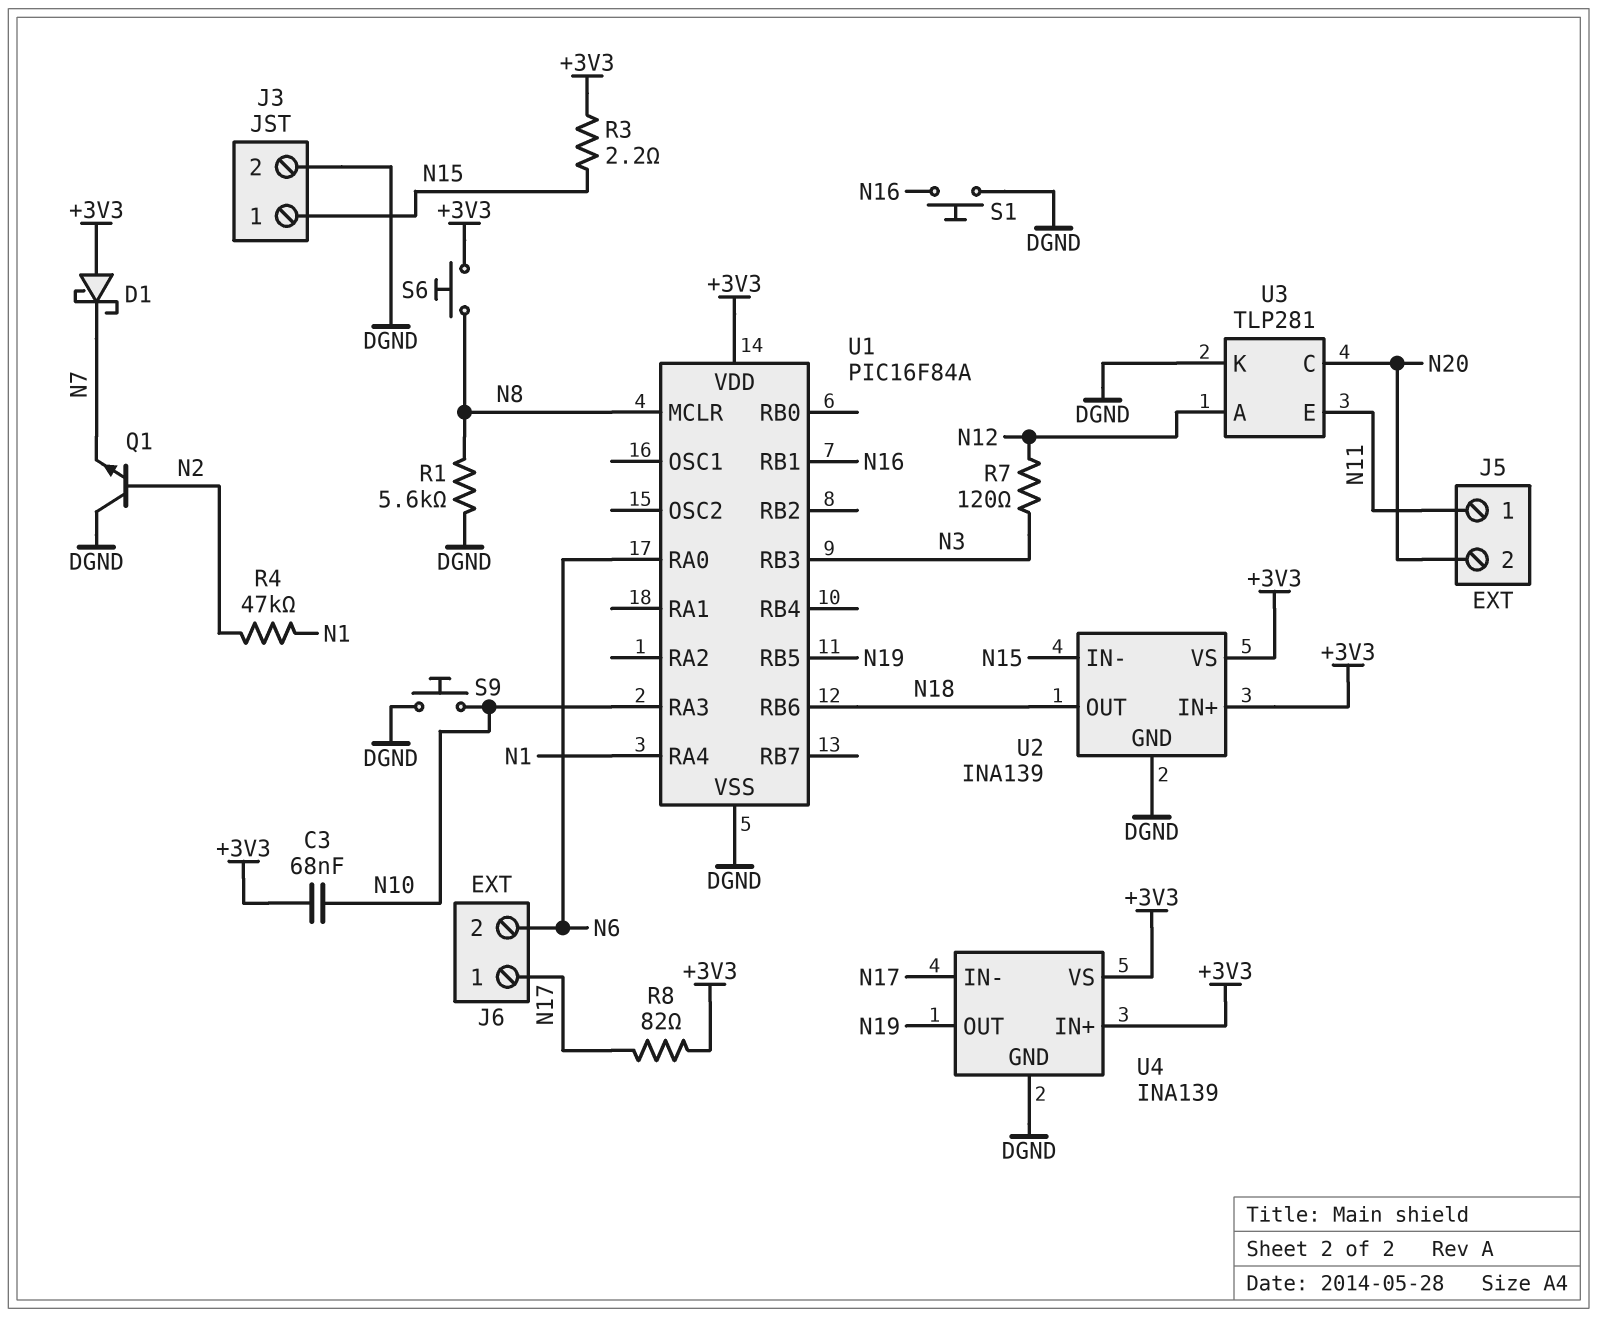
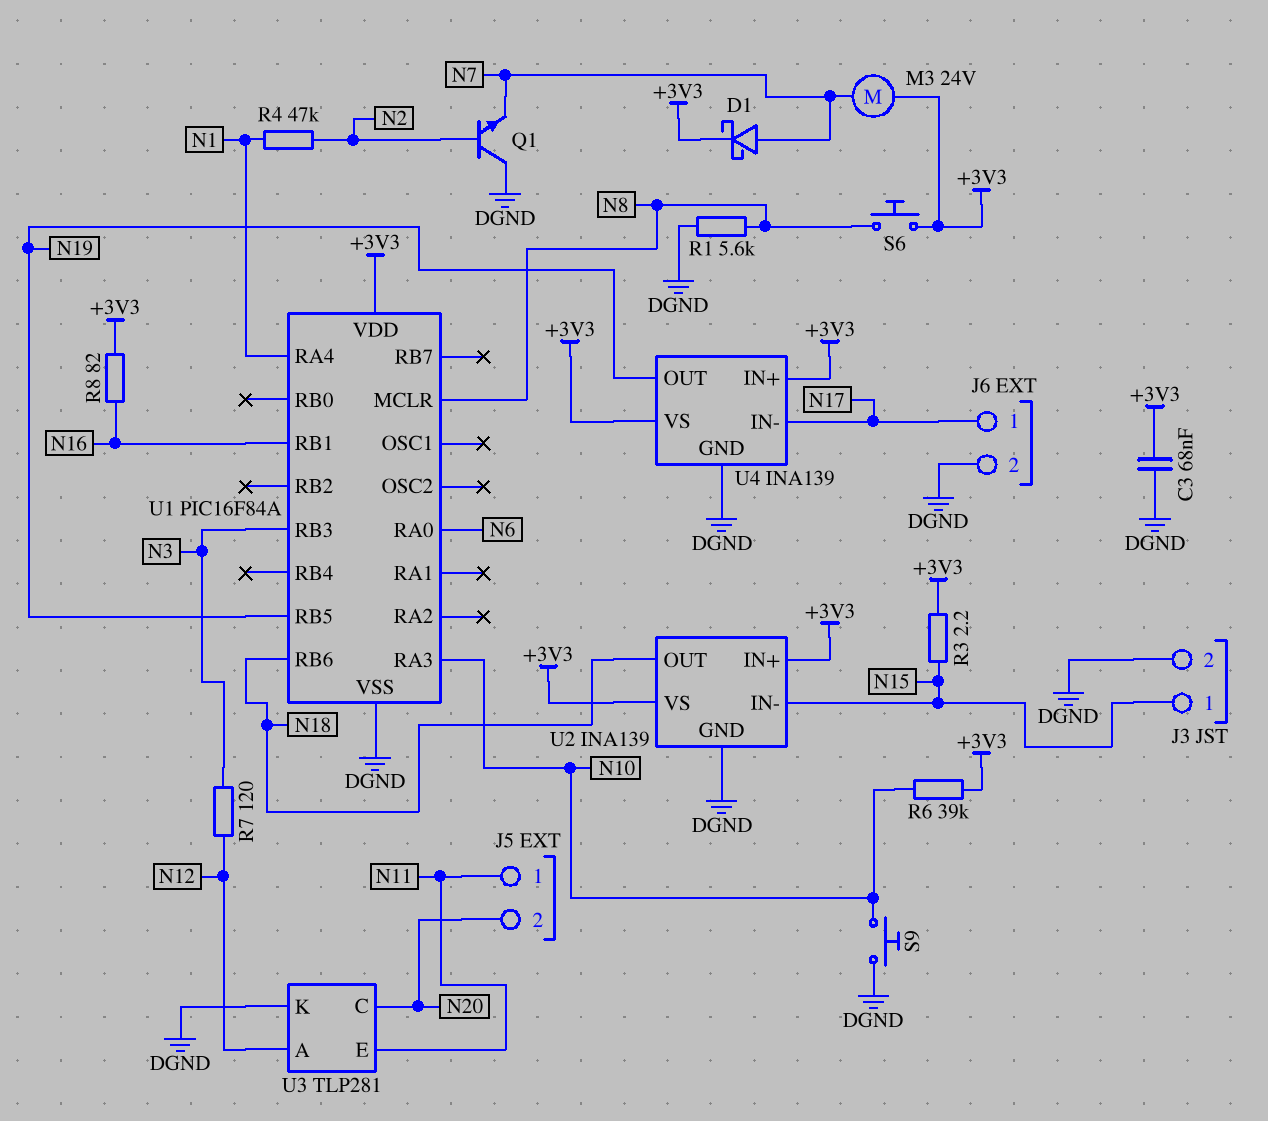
C3: 68nF (+3V3, N10) -> 68nF (+3V3, DGND)
D1: schottky (A +3V3, K N7) -> schottky (A N7, K +3V3)
J6 pin 2: N6 -> DGND
M3: none -> motor 24V (+3V3, N7)
R6: none -> 39k (+3V3, N10)
R8: 82 (+3V3, N17) -> 82 (+3V3, N16)
S1: button (DGND, N16) -> none

